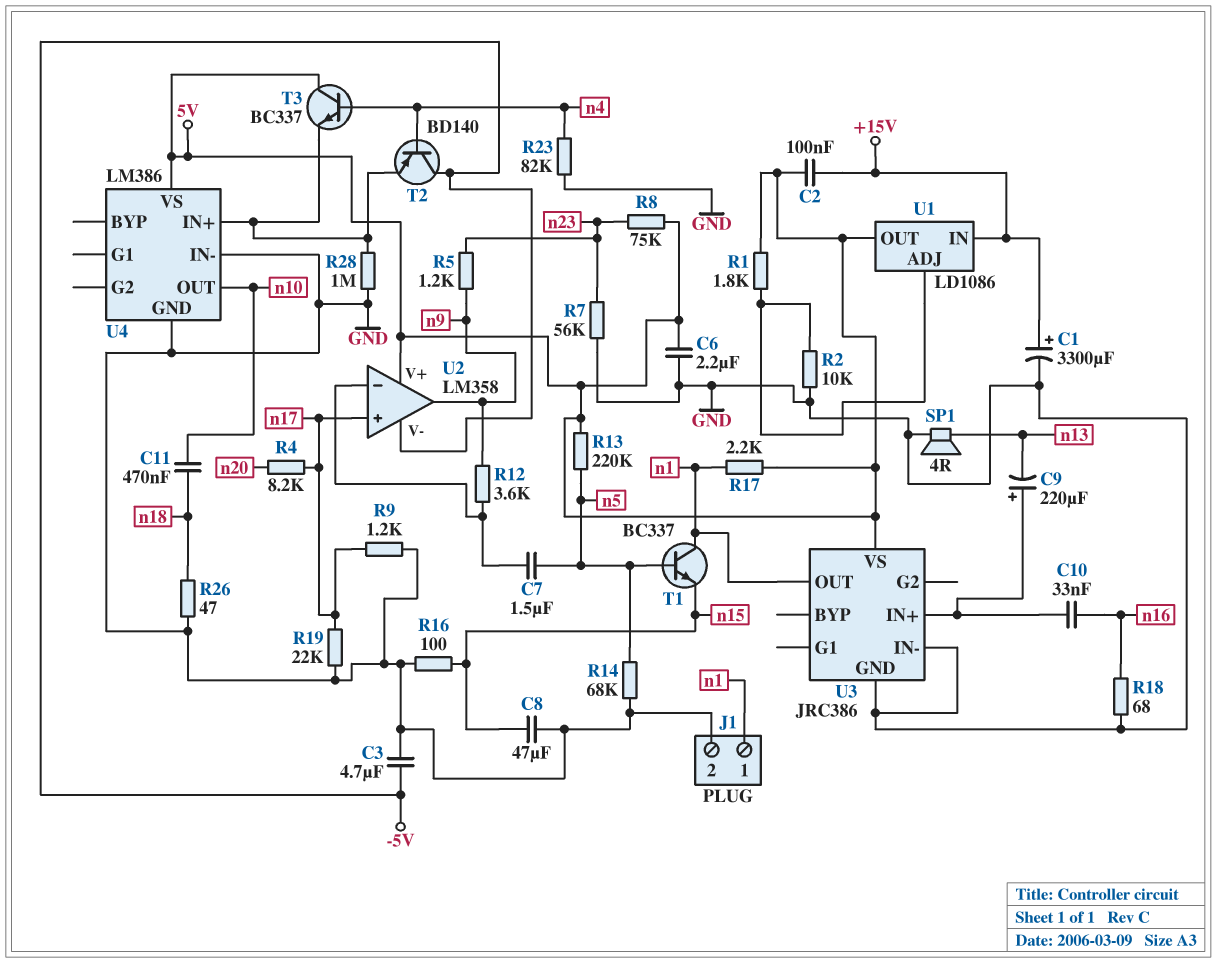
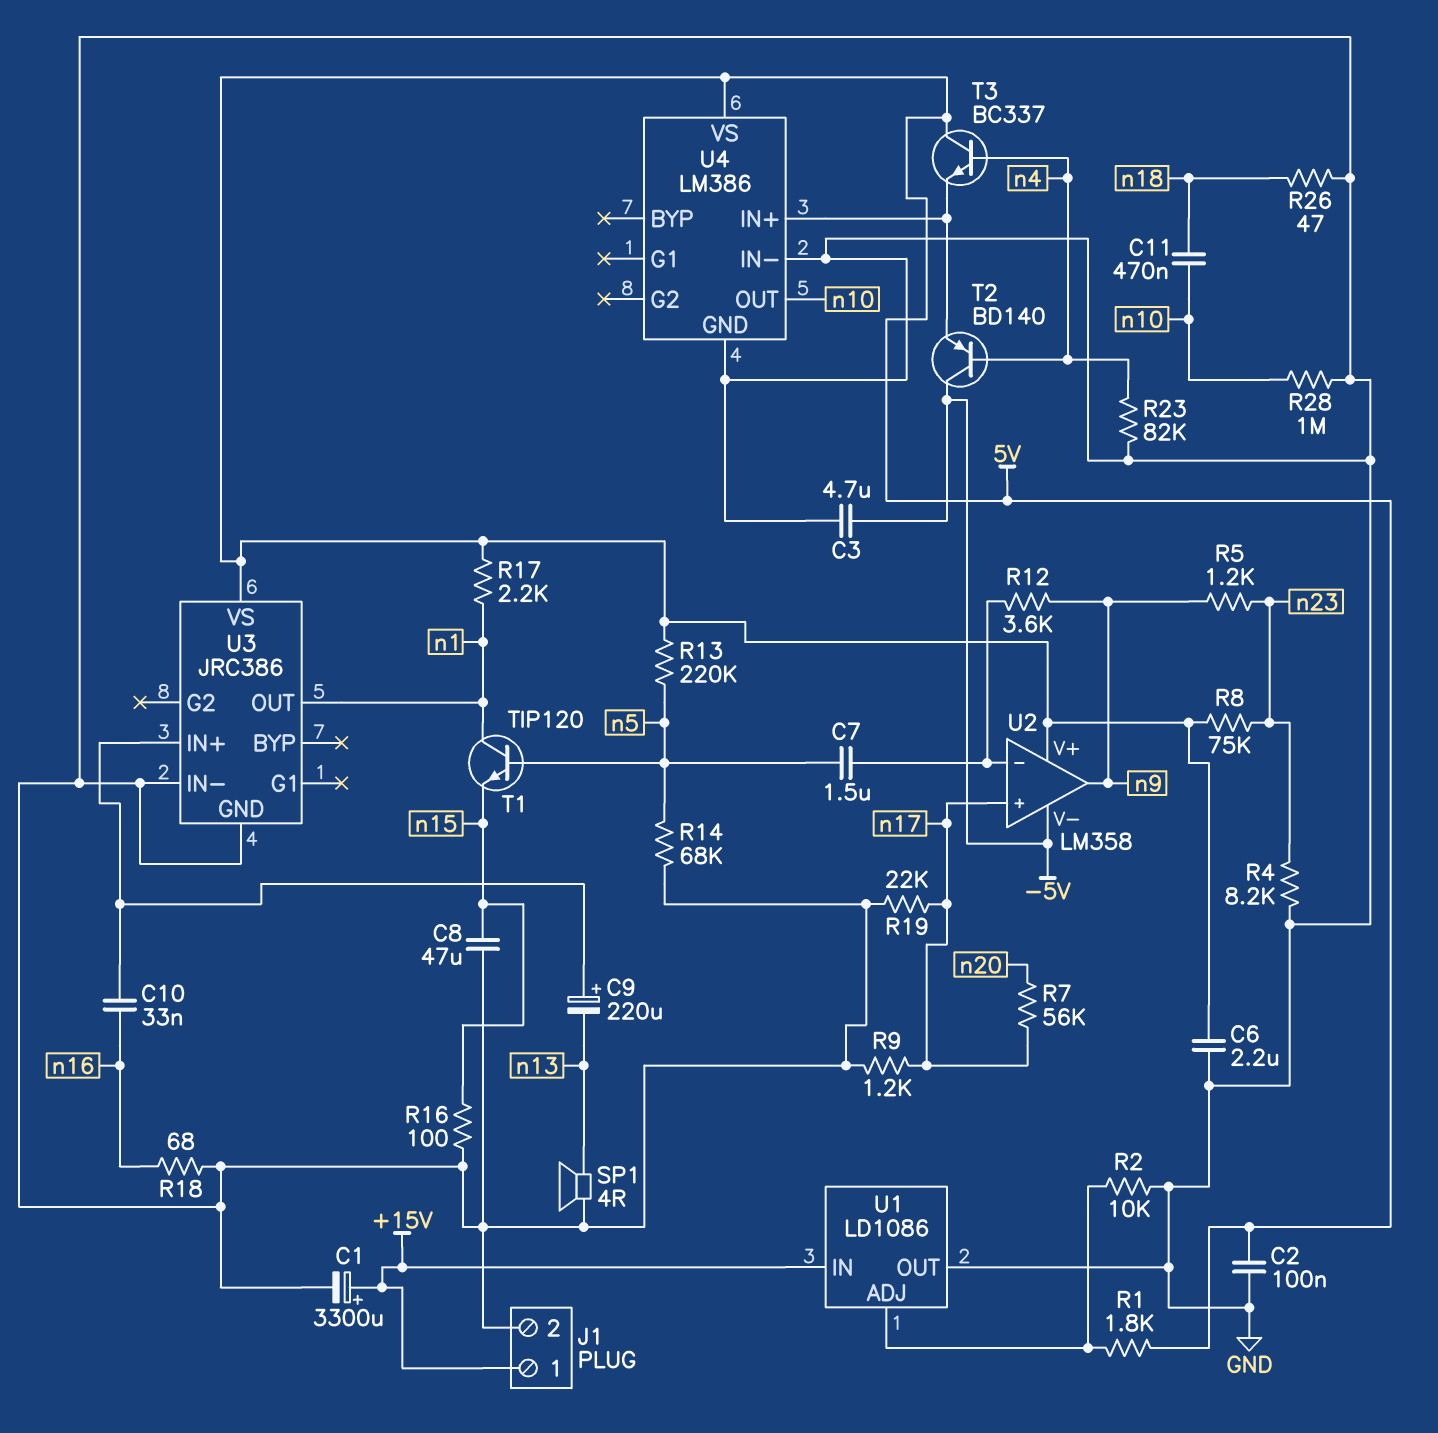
C2: 100nF (+15V, 5V) -> 100nF (5V, GND)
J1 pin 1: n1 -> +15V
R4: 8.2k (n17, n20) -> 8.2k (GND, n23)
R7: 56k (GND, n23) -> 56k (n17, n20)
R28: 1M (GND, U4/IN+) -> 1M (GND, n10)
T1: NPN BC337 (B n5, C n1, E n15) -> NPN TIP120 (B n5, C n1, E n15)
U1 pin OUT: 5V -> GND

